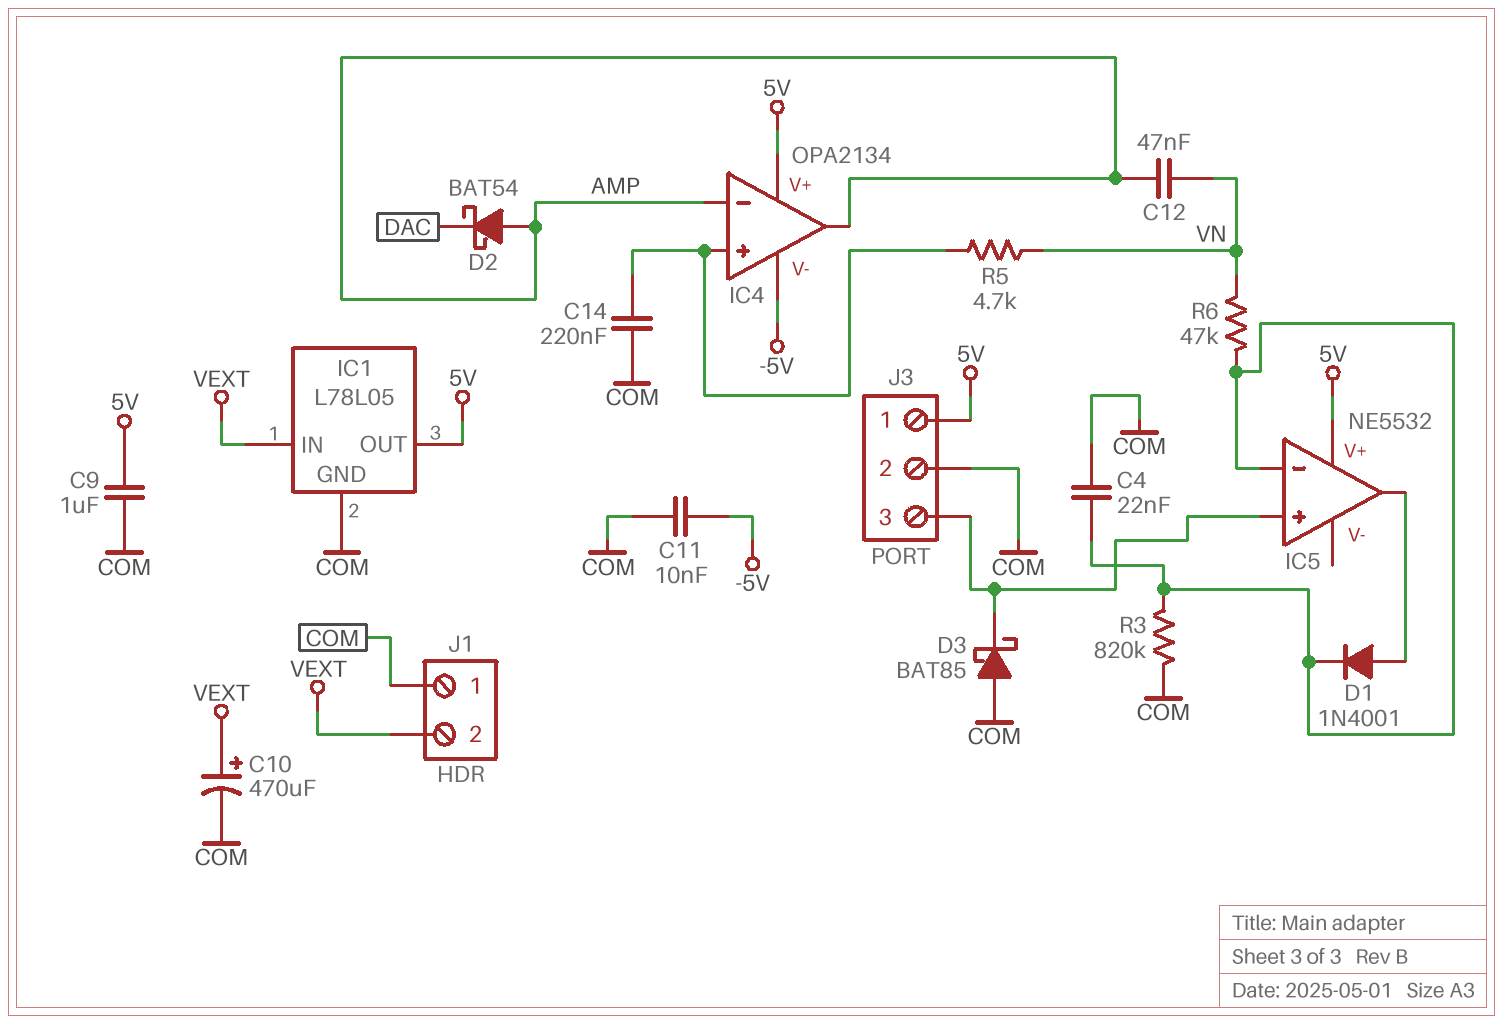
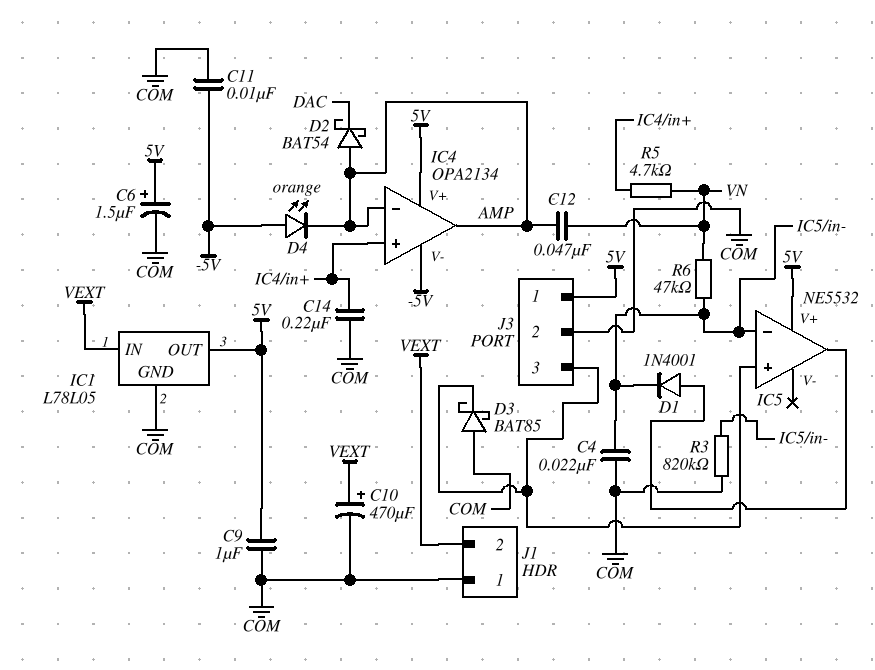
C6: none -> 1.5uF (plus 5V, minus COM)
D4: none -> LED orange (A -5V, K AMP)

